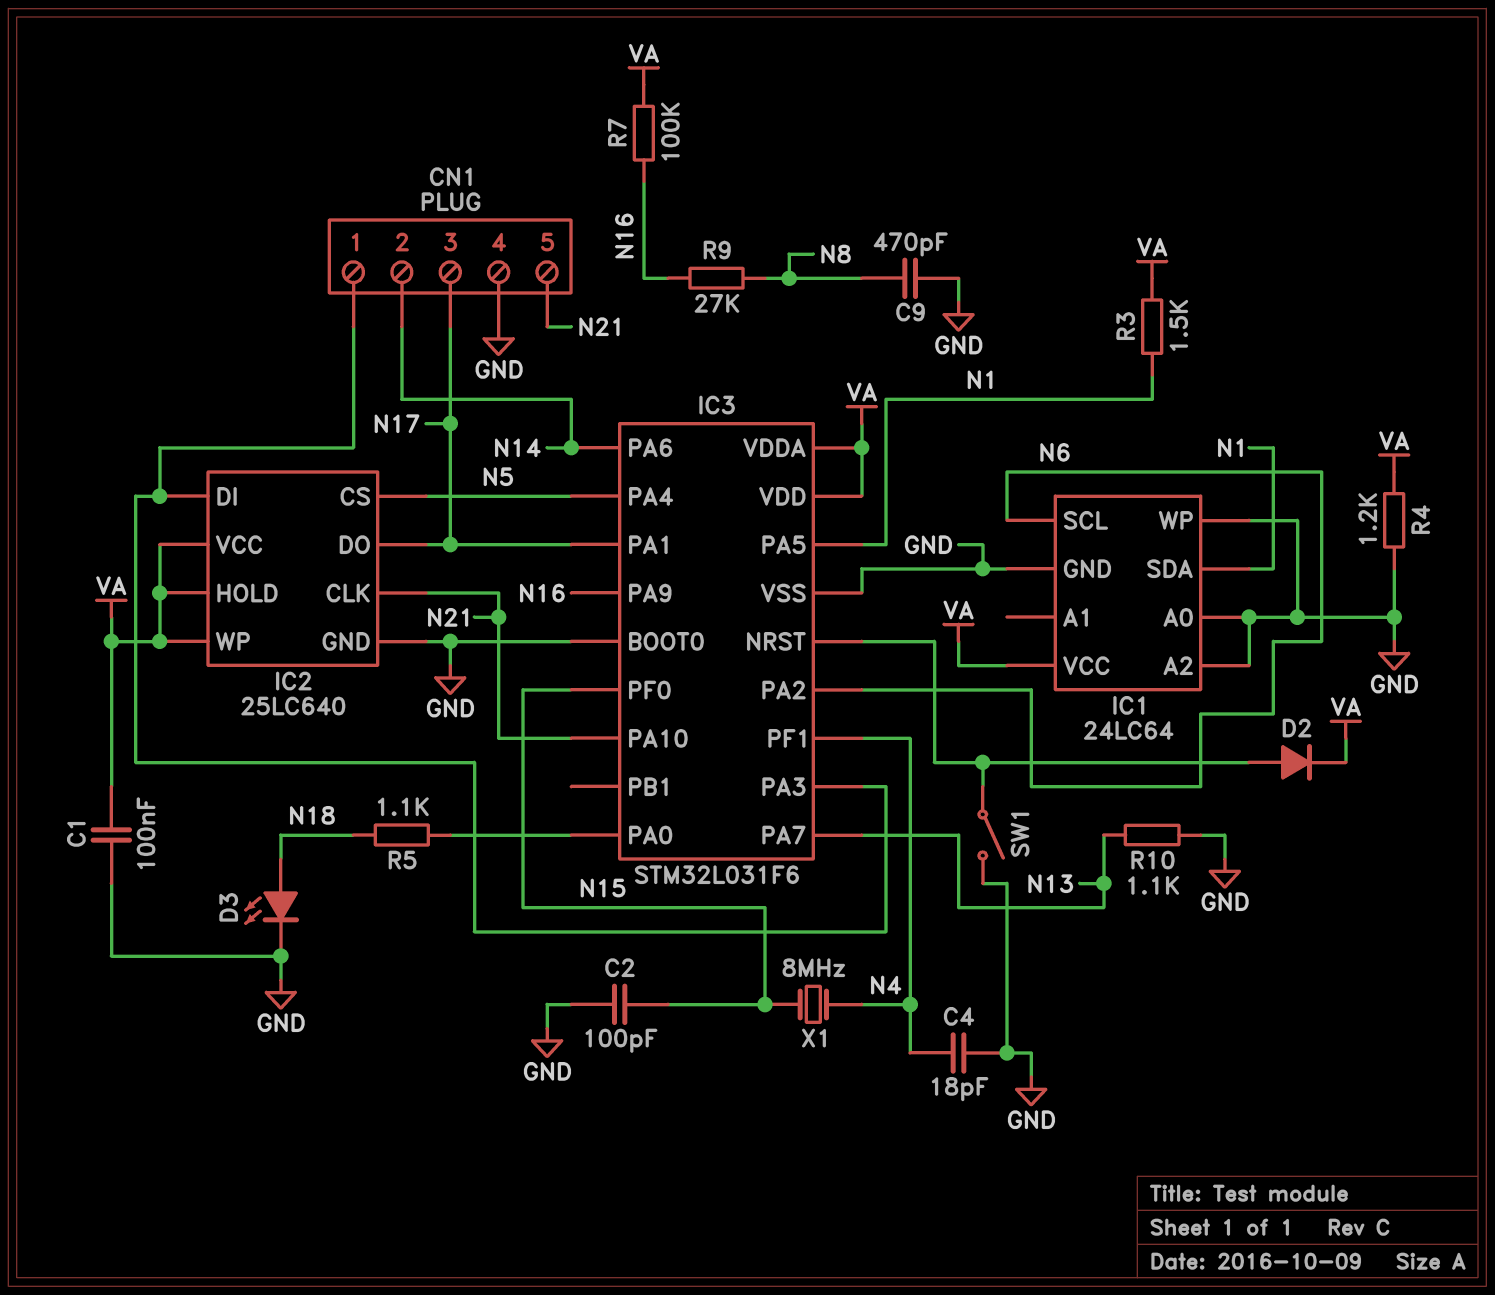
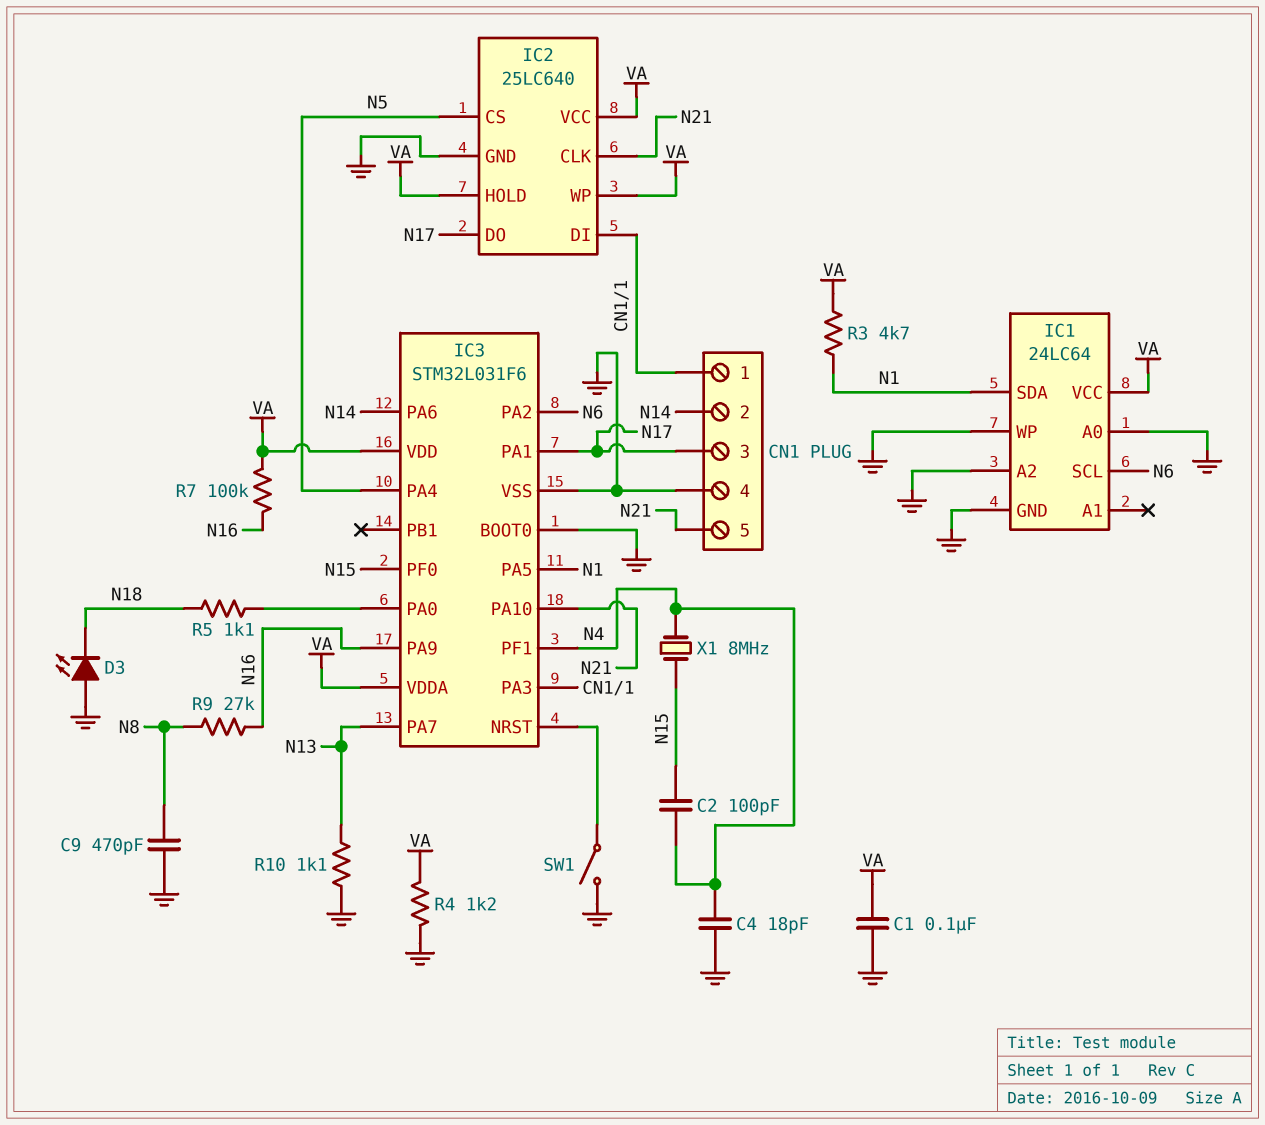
C2: 100pF (GND, N15) -> 100pF (N4, N15)
D2: diode (A IC3/NRST, K VA) -> none
D3: LED (A N18, K GND) -> LED (A GND, K N18)
R3: 1.5k (N1, VA) -> 4.7k (N1, VA)

